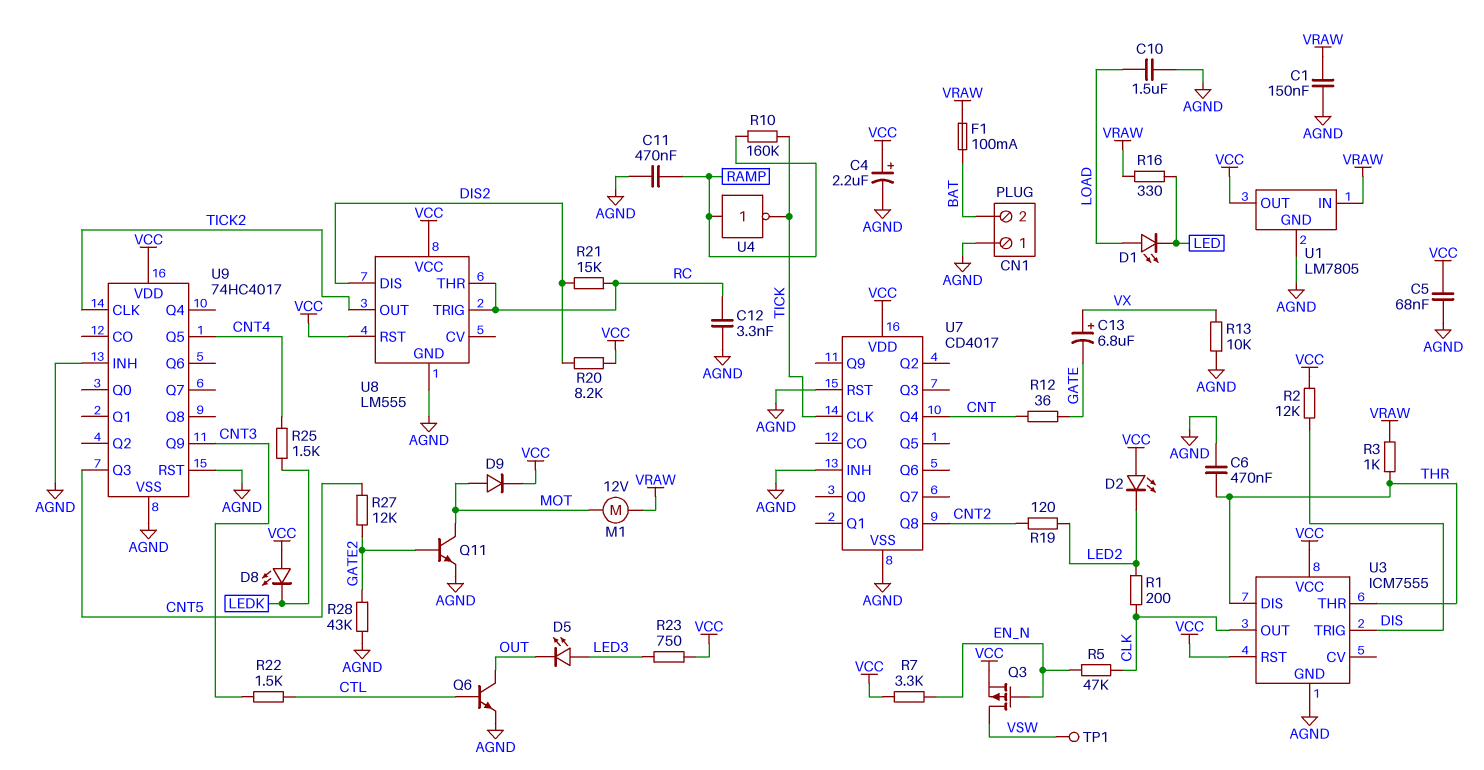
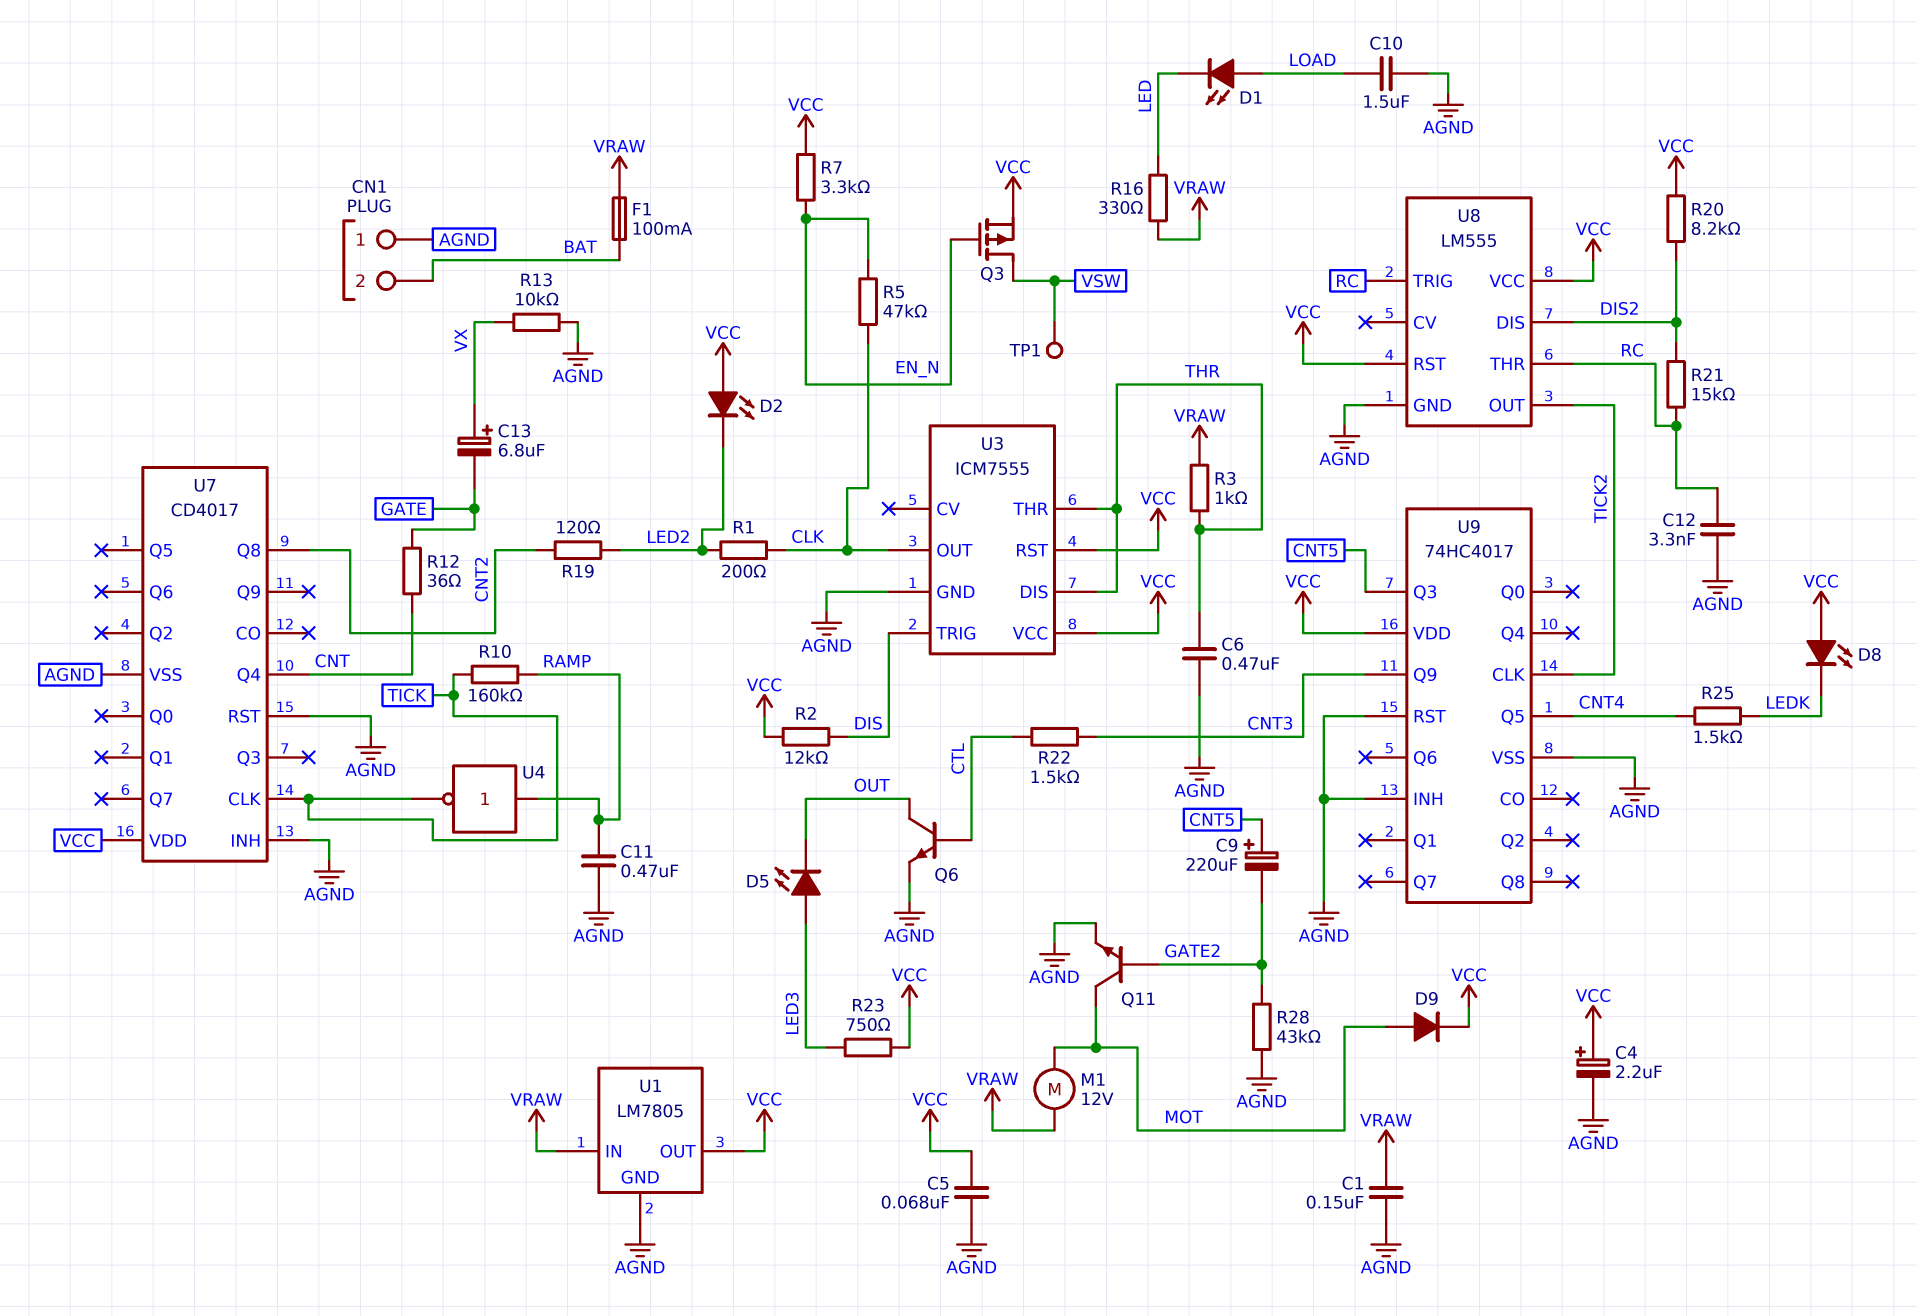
C9: none -> 220uF (plus CNT5, minus GATE2)
R27: 12k (CNT5, GATE2) -> none

